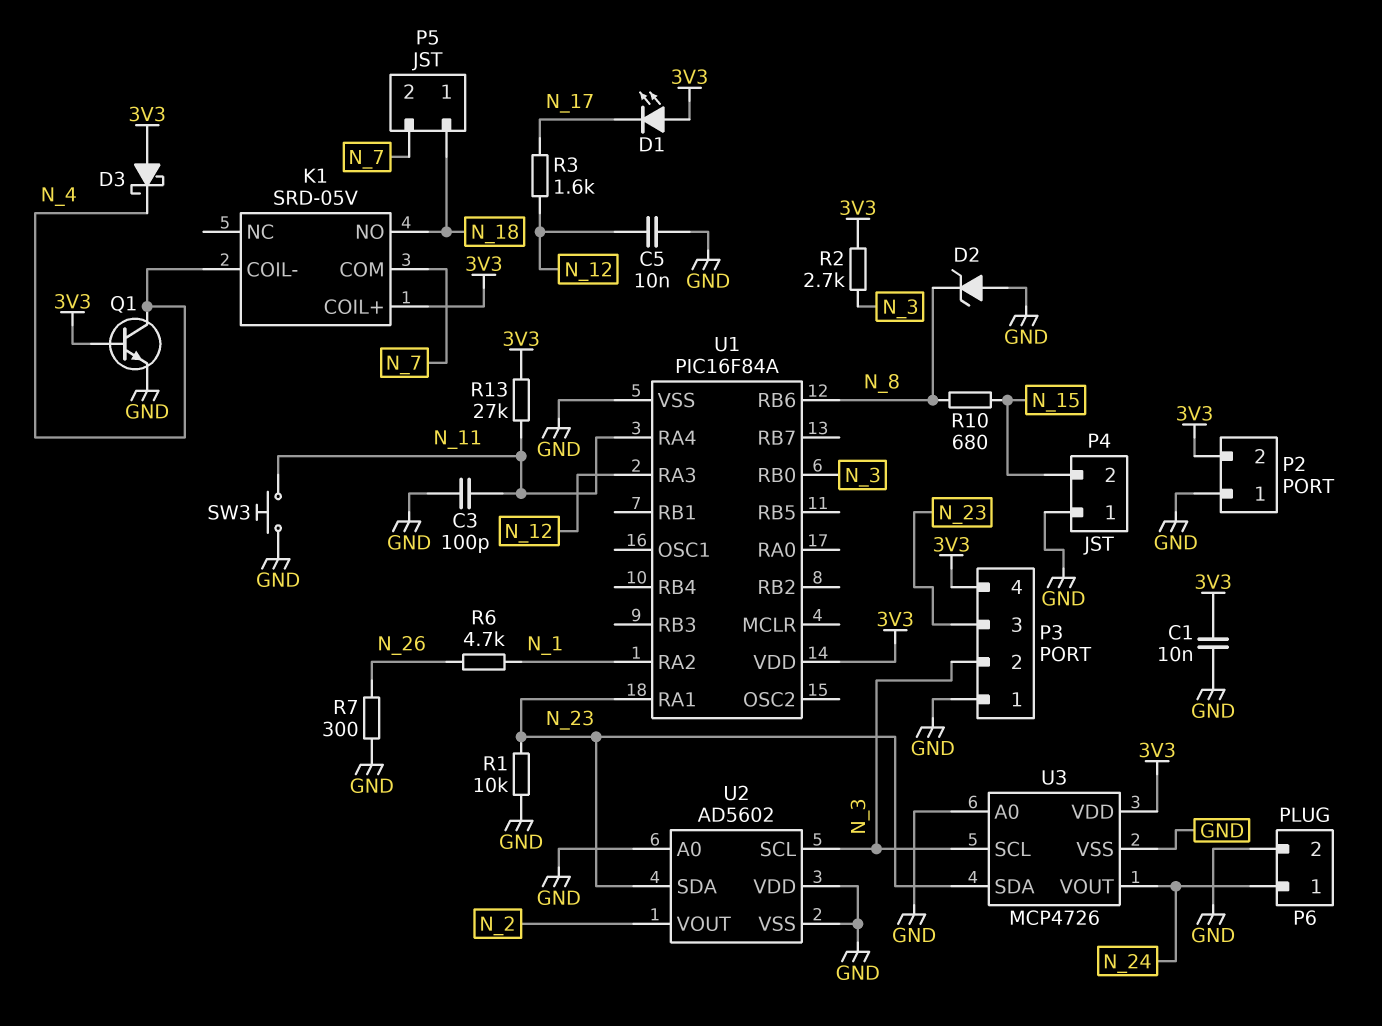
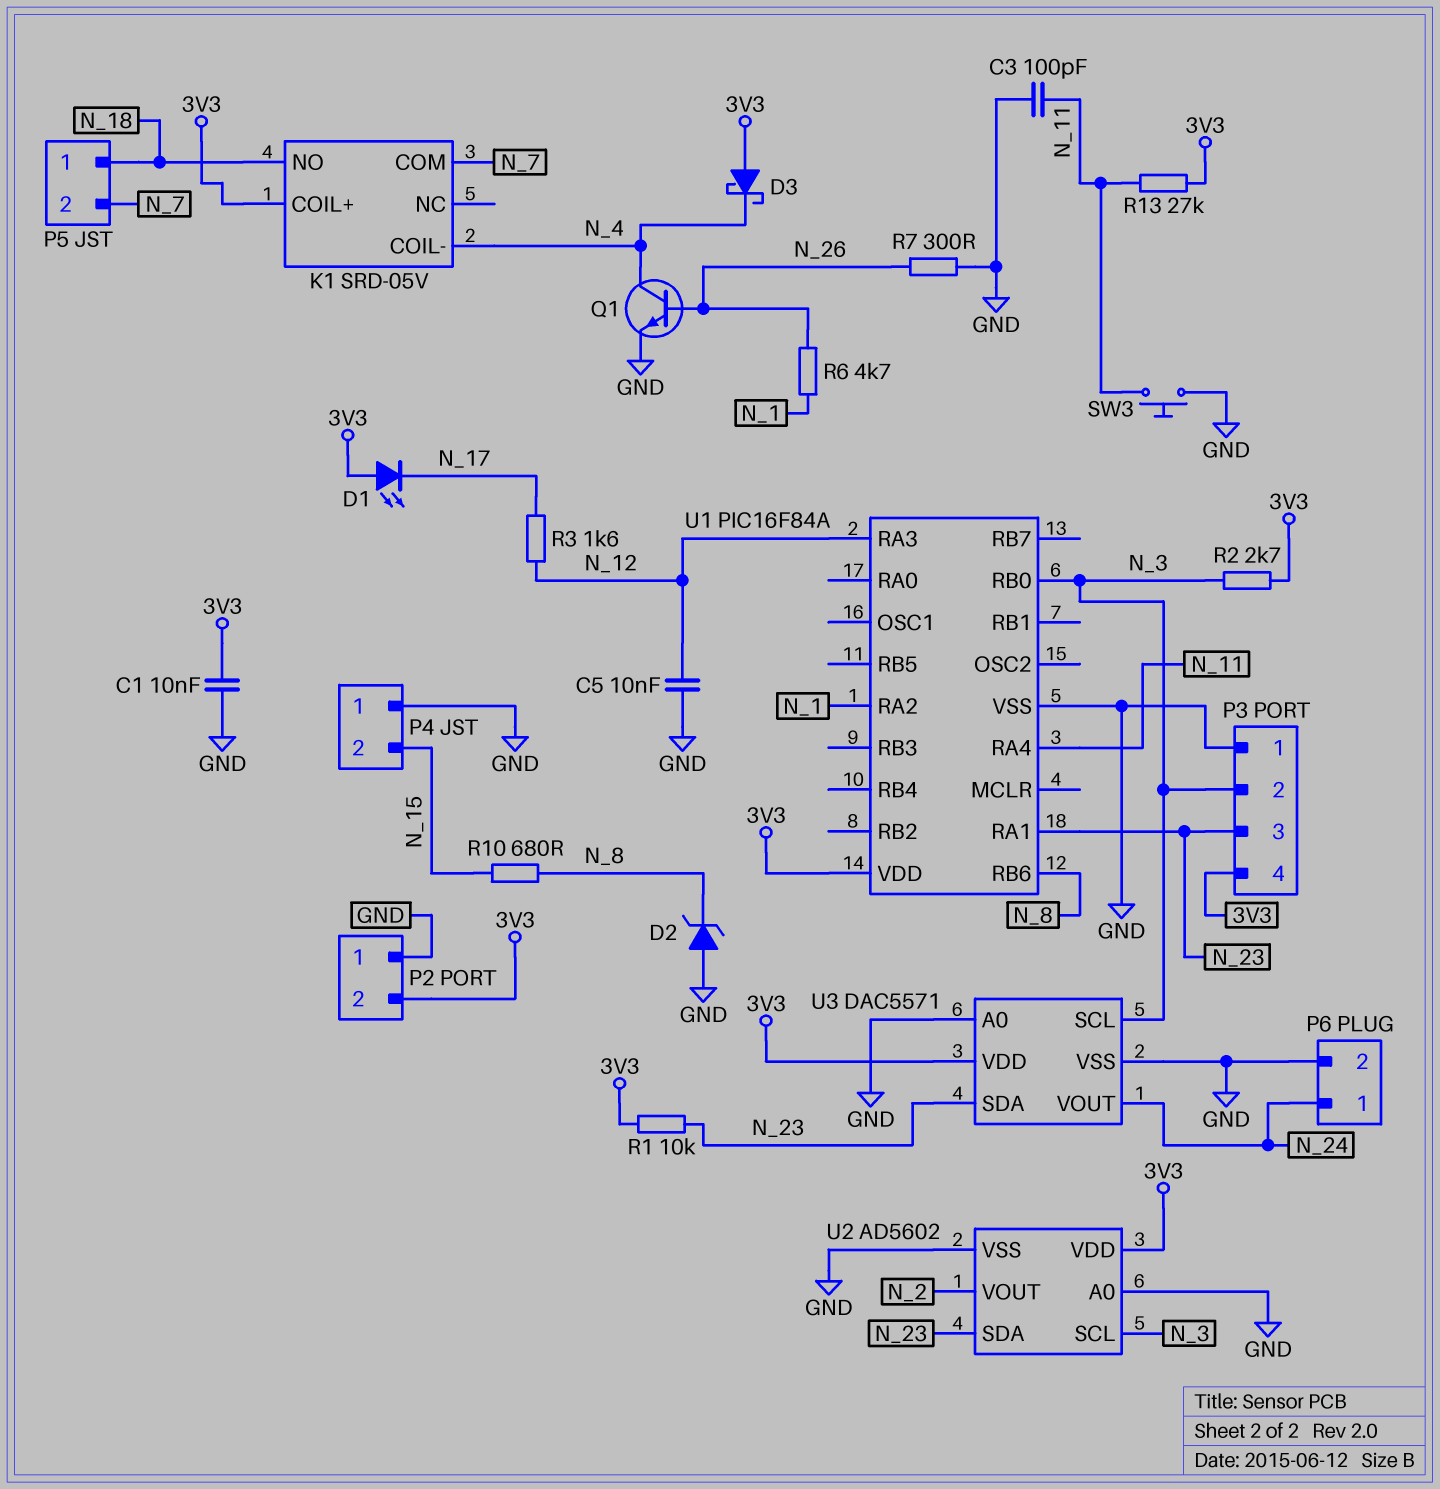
Q1: NPN (B 3V3, C N_4, E GND) -> NPN (B N_26, C N_4, E GND)
R1: 10k (GND, N_23) -> 10k (3V3, N_23)
U2 pin VDD: GND -> 3V3
U3: MCP4726 -> DAC5571

